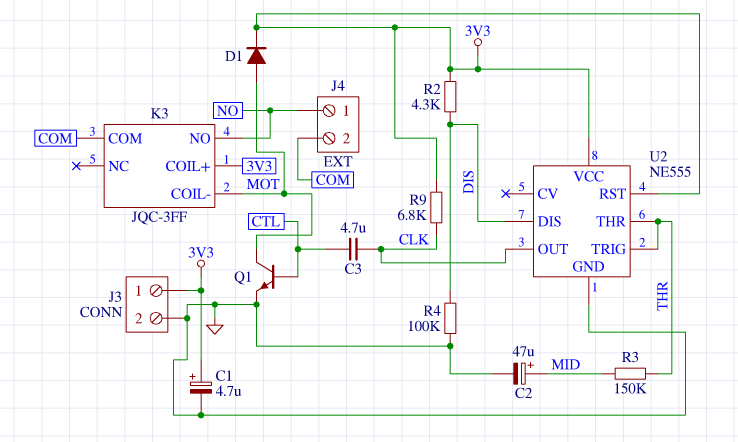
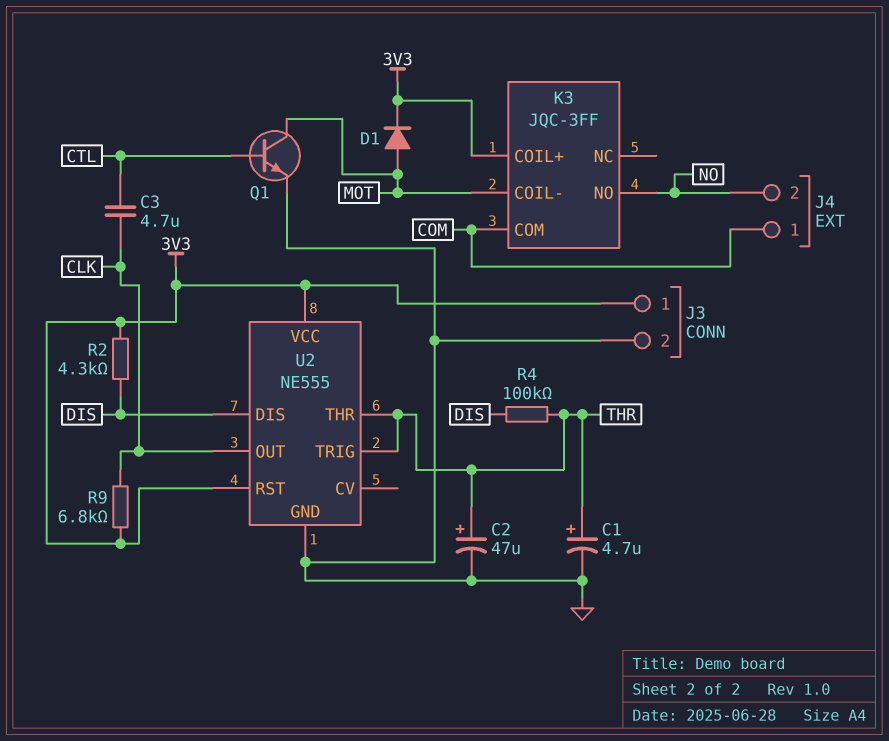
C1: 4.7uF (plus 3V3, minus GND) -> 4.7uF (plus THR, minus GND)
C2: 47uF (plus MID, minus GND) -> 47uF (plus THR, minus GND)
J4 pin 1: NO -> COM
J4 pin 2: COM -> NO
R3: 150k (MID, THR) -> none
R4: 100k (DIS, GND) -> 100k (DIS, THR)

